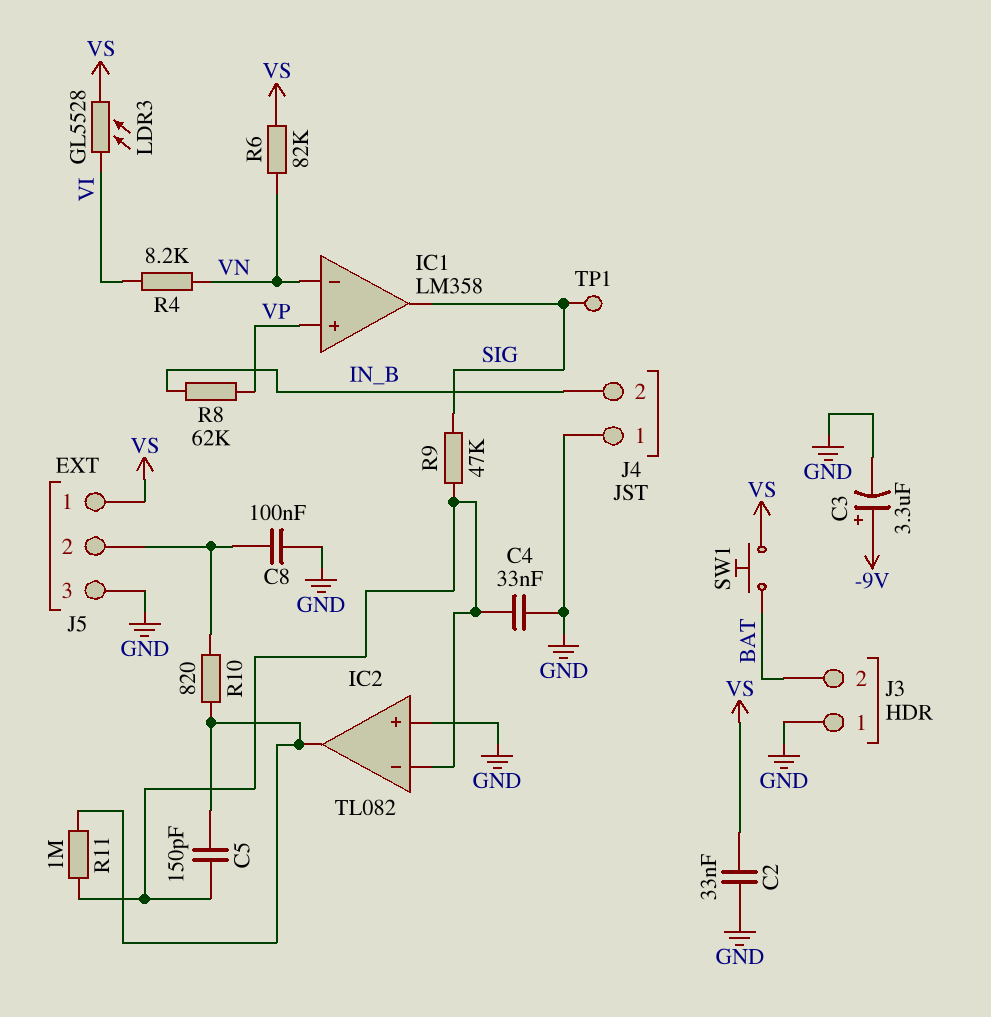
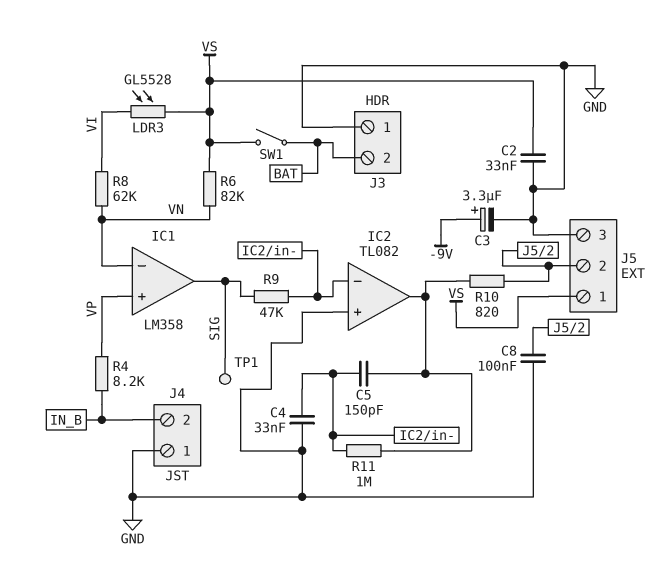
R4: 8.2k (VI, VN) -> 8.2k (IN_B, VP)
R8: 62k (IN_B, VP) -> 62k (VI, VN)
SW1: button (BAT, VS) -> switch (BAT, VS)

